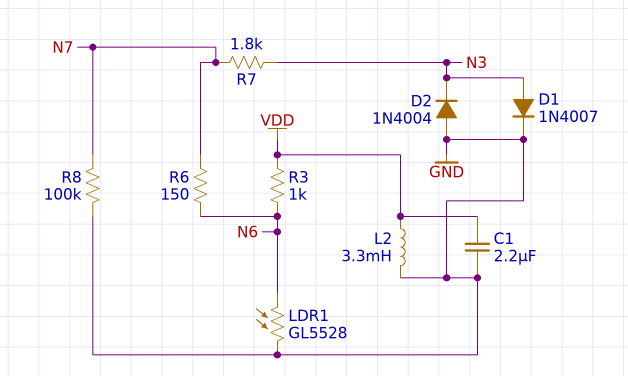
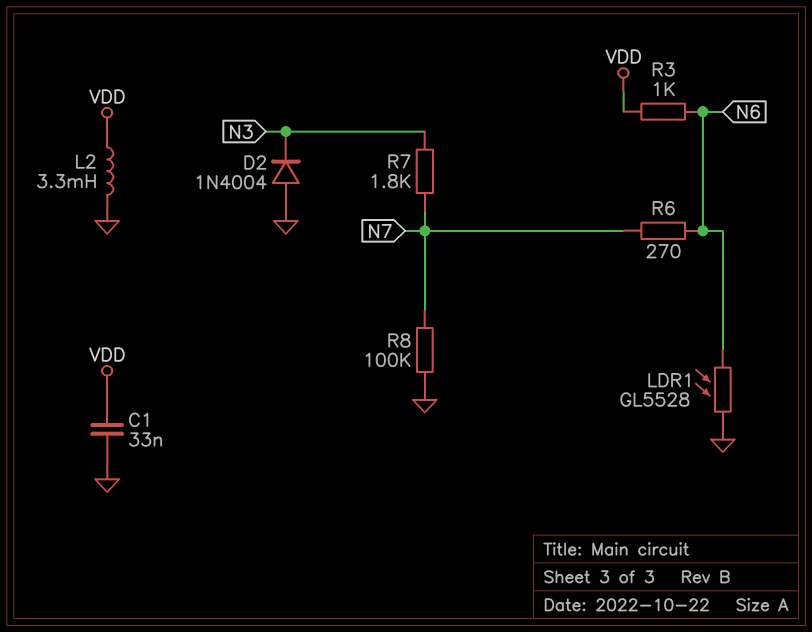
C1: 2.2uF (GND, VDD) -> 33nF (GND, VDD)
D1: diode 1N4007 (A N3, K GND) -> none
R6: 150 (N6, N7) -> 270 (N6, N7)

